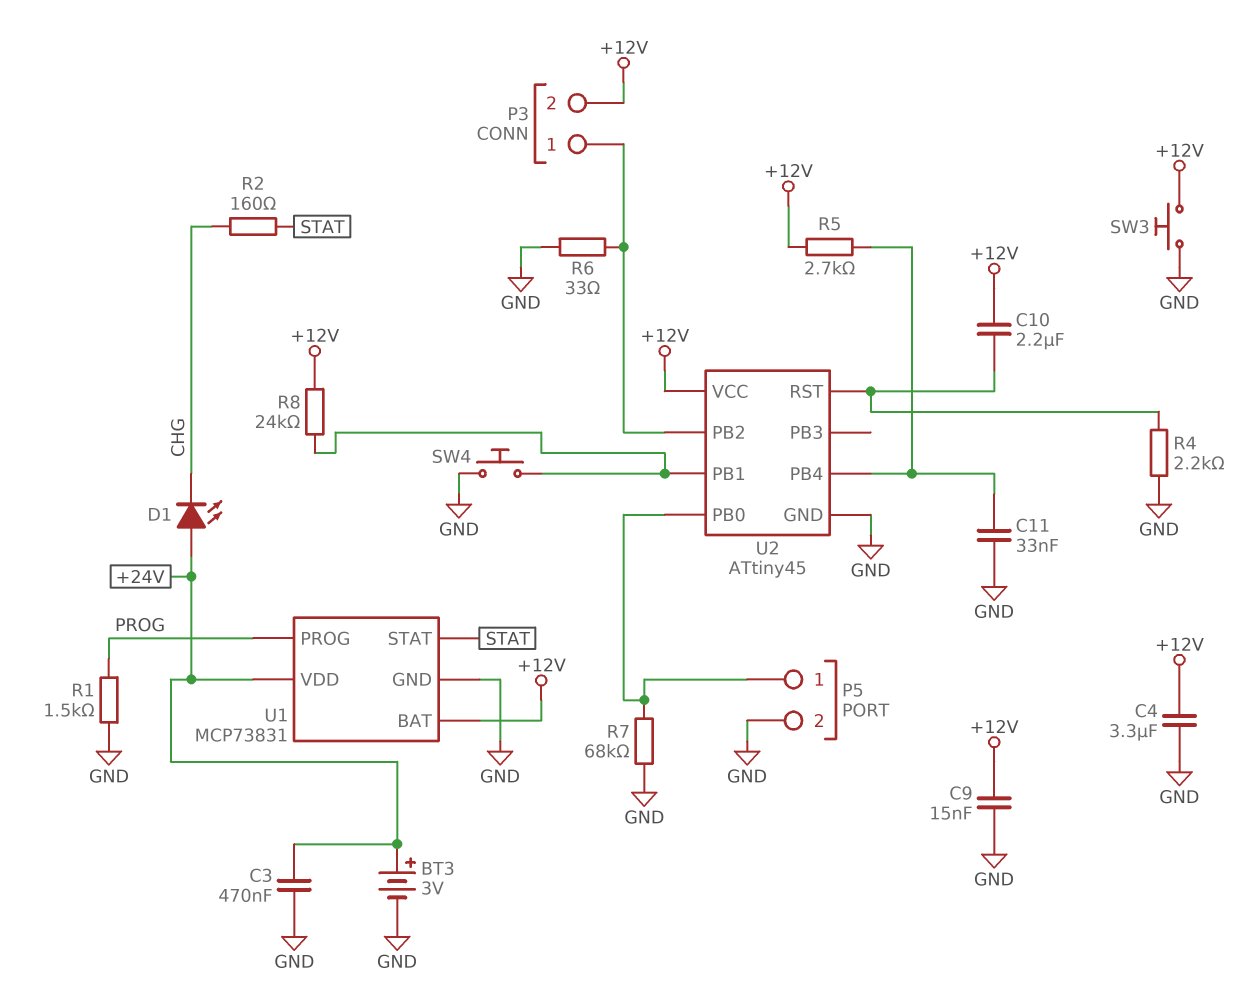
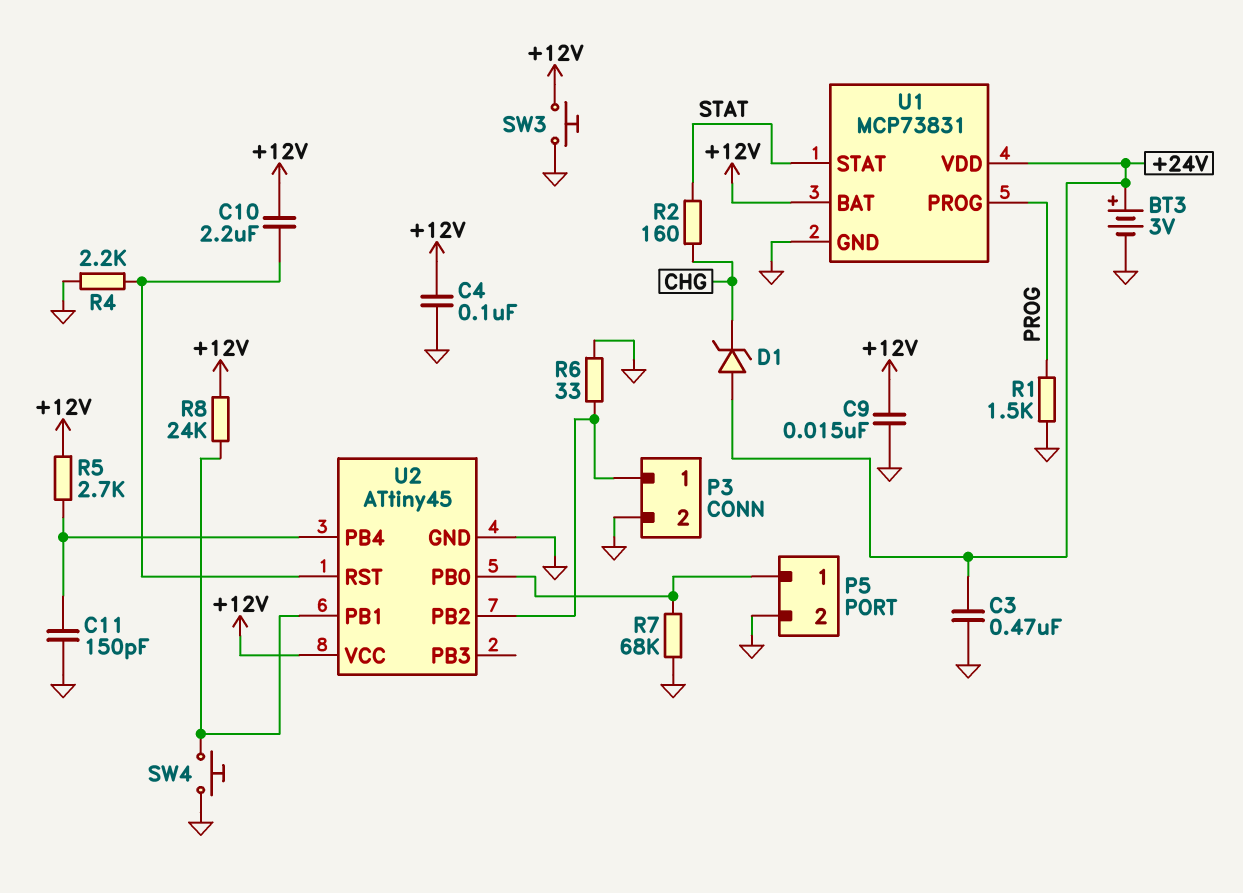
C4: 3.3uF (+12V, GND) -> 100nF (+12V, GND)
C11: 33nF (GND, U2/PB4) -> 150pF (GND, U2/PB4)
D1: LED (A +24V, K CHG) -> zener (A +24V, K CHG)
P3 pin 2: +12V -> GND

